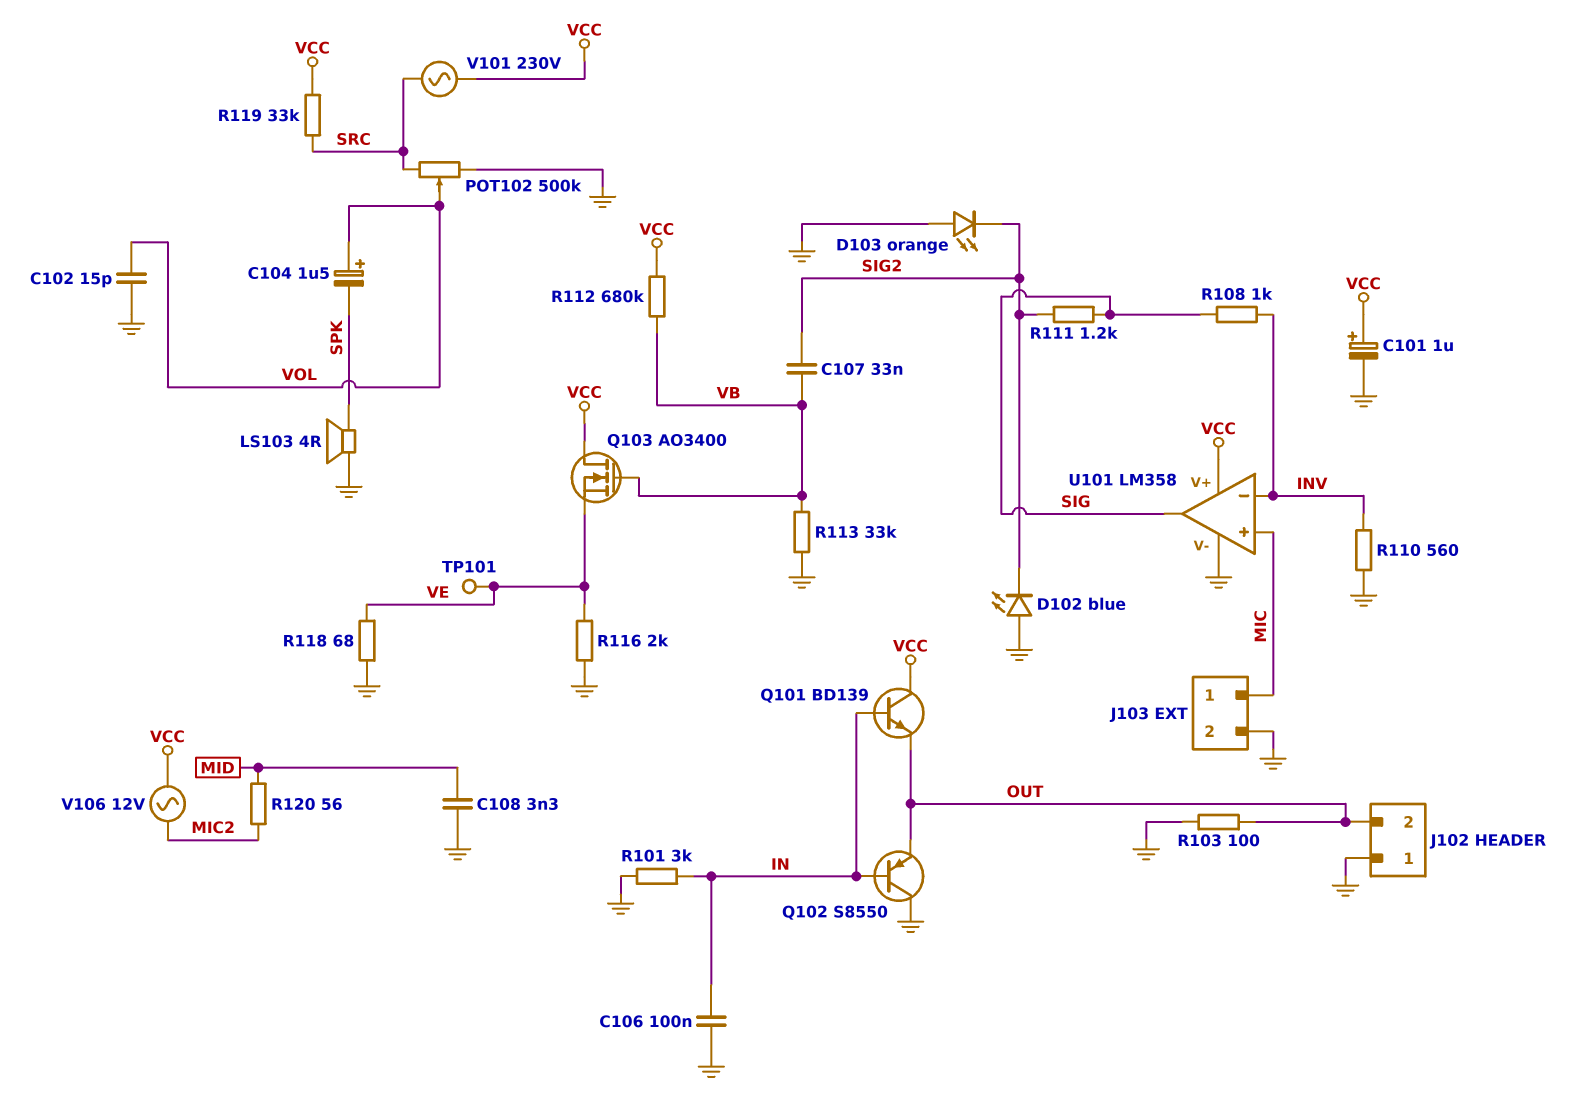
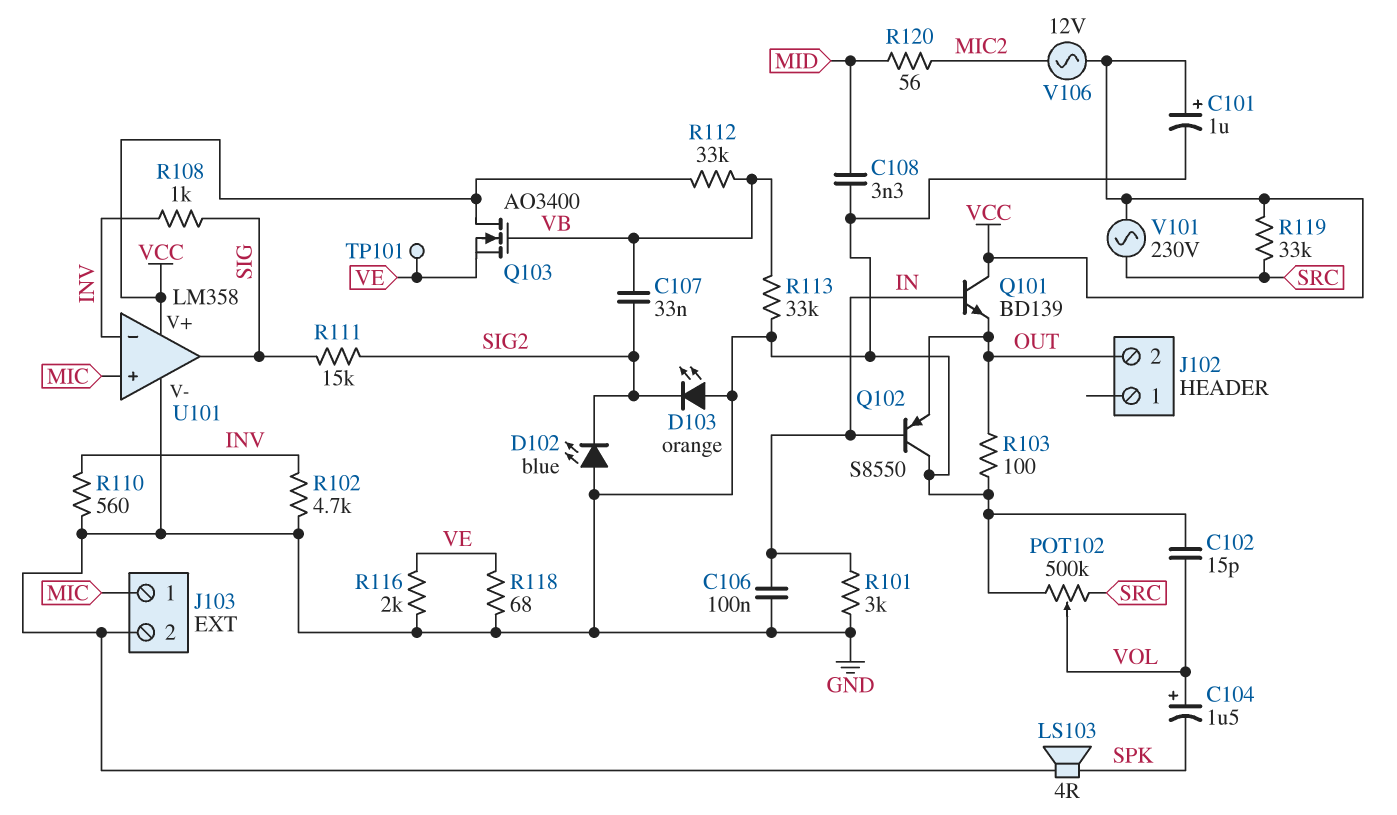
J102 pin 1: GND -> none
R102: none -> 4.7k (GND, INV)
R111: 1.2k (SIG, SIG2) -> 15k (SIG, SIG2)
R112: 680k (VB, VCC) -> 33k (VB, VCC)

